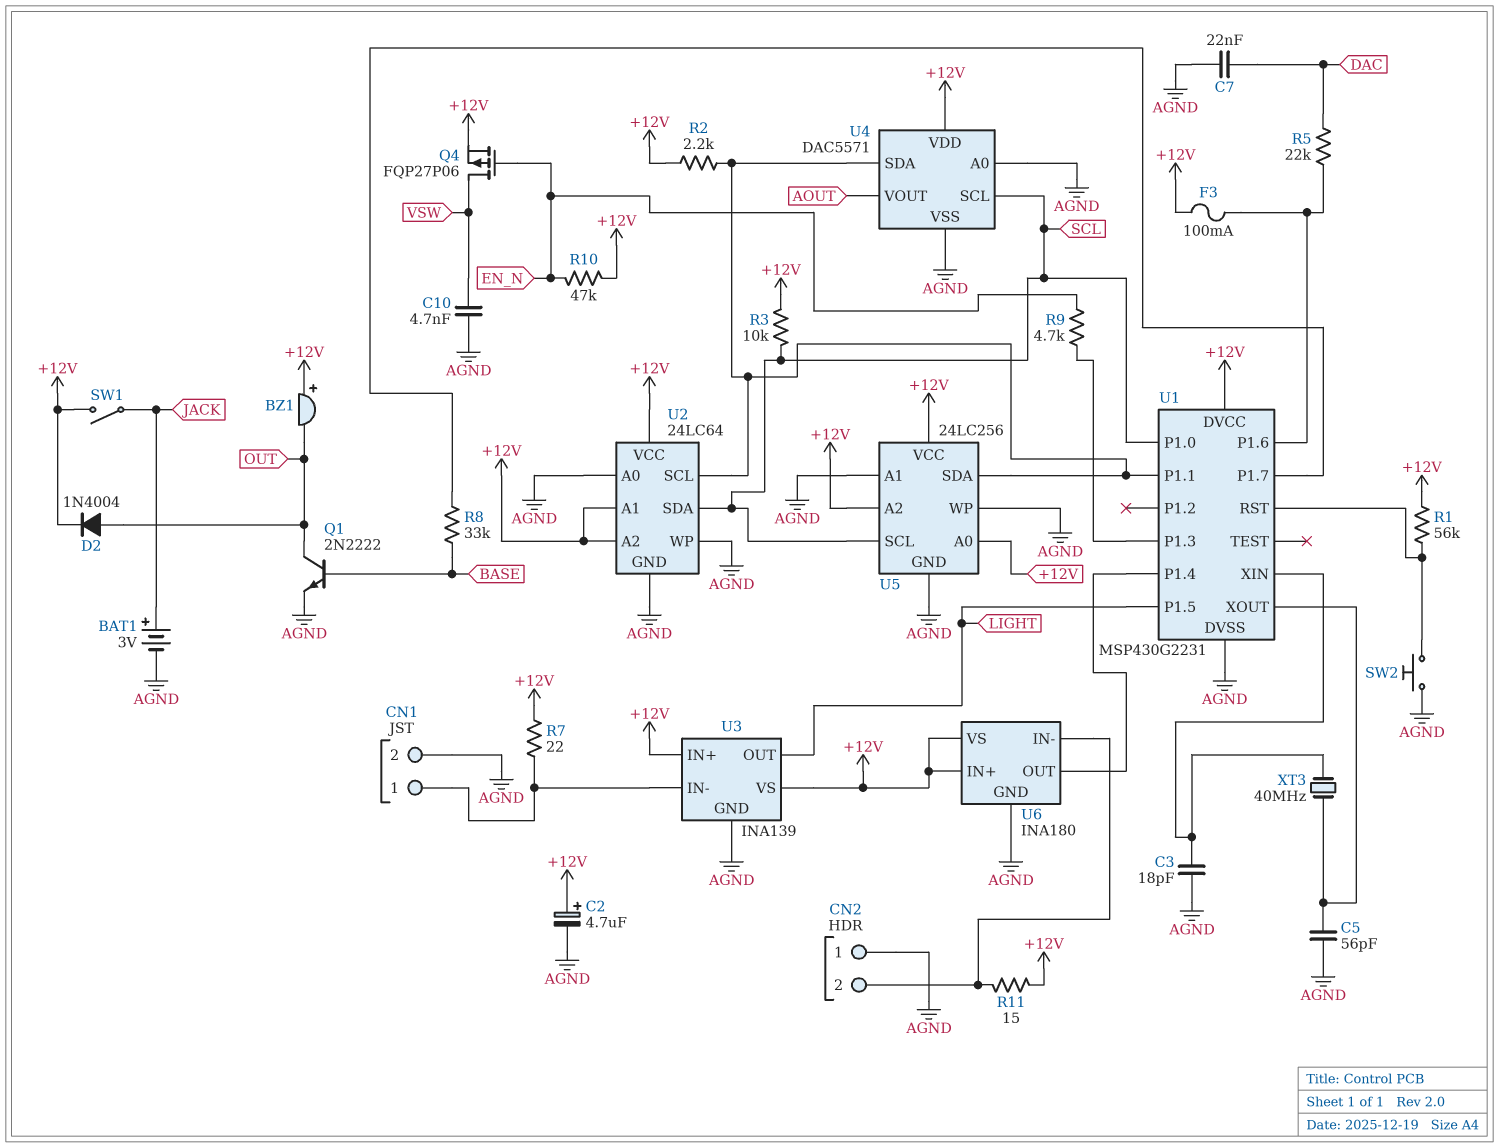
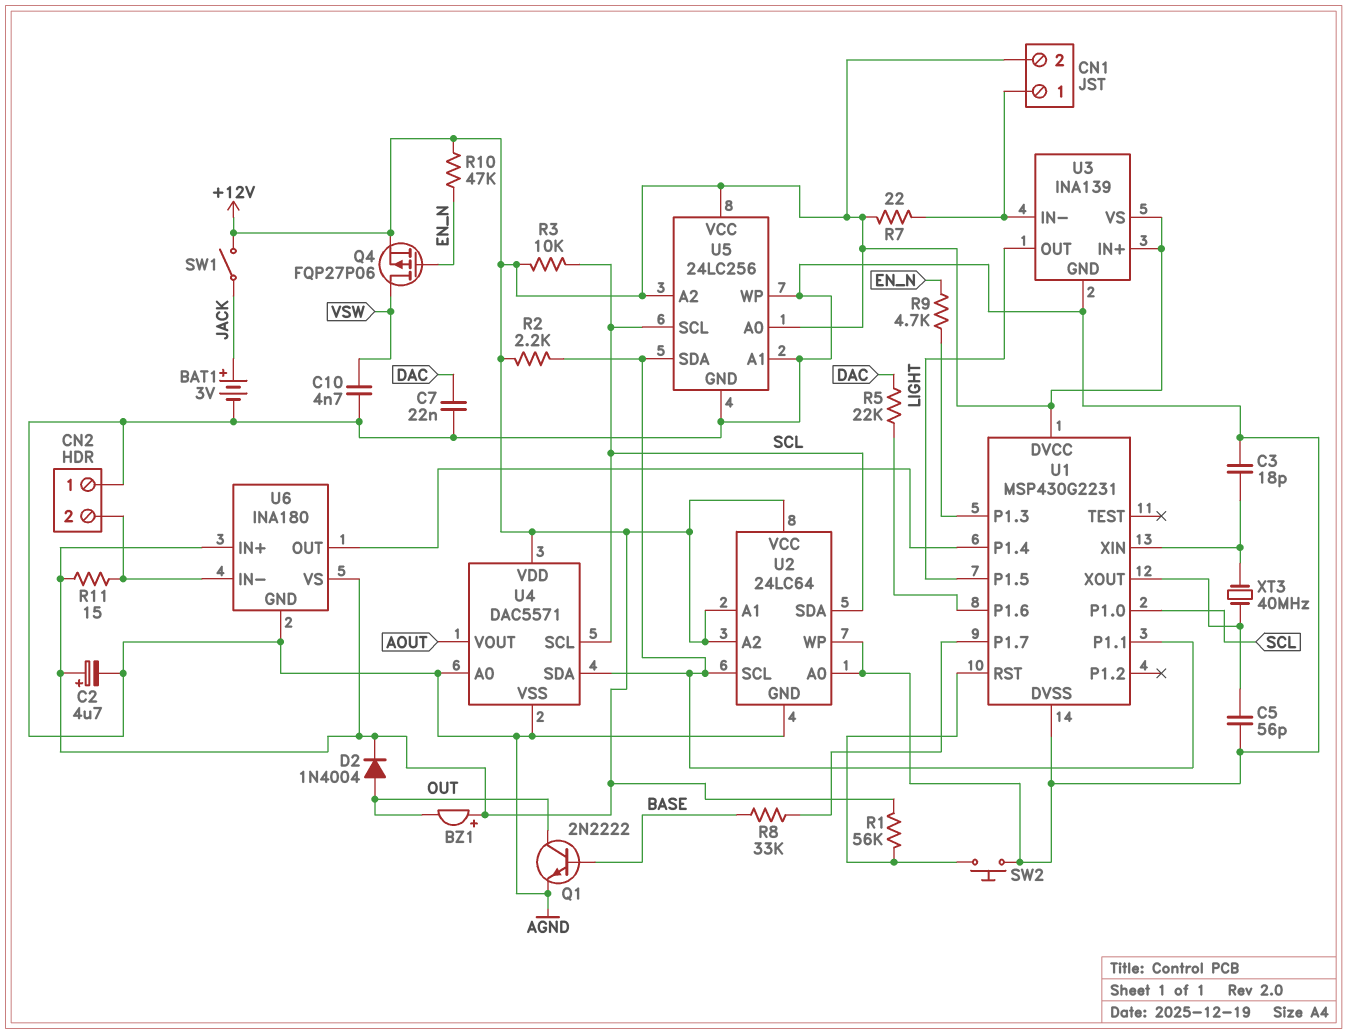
CN1 pin 2: AGND -> +12V
F3: 100mA (+12V, U1/P1.6) -> none

